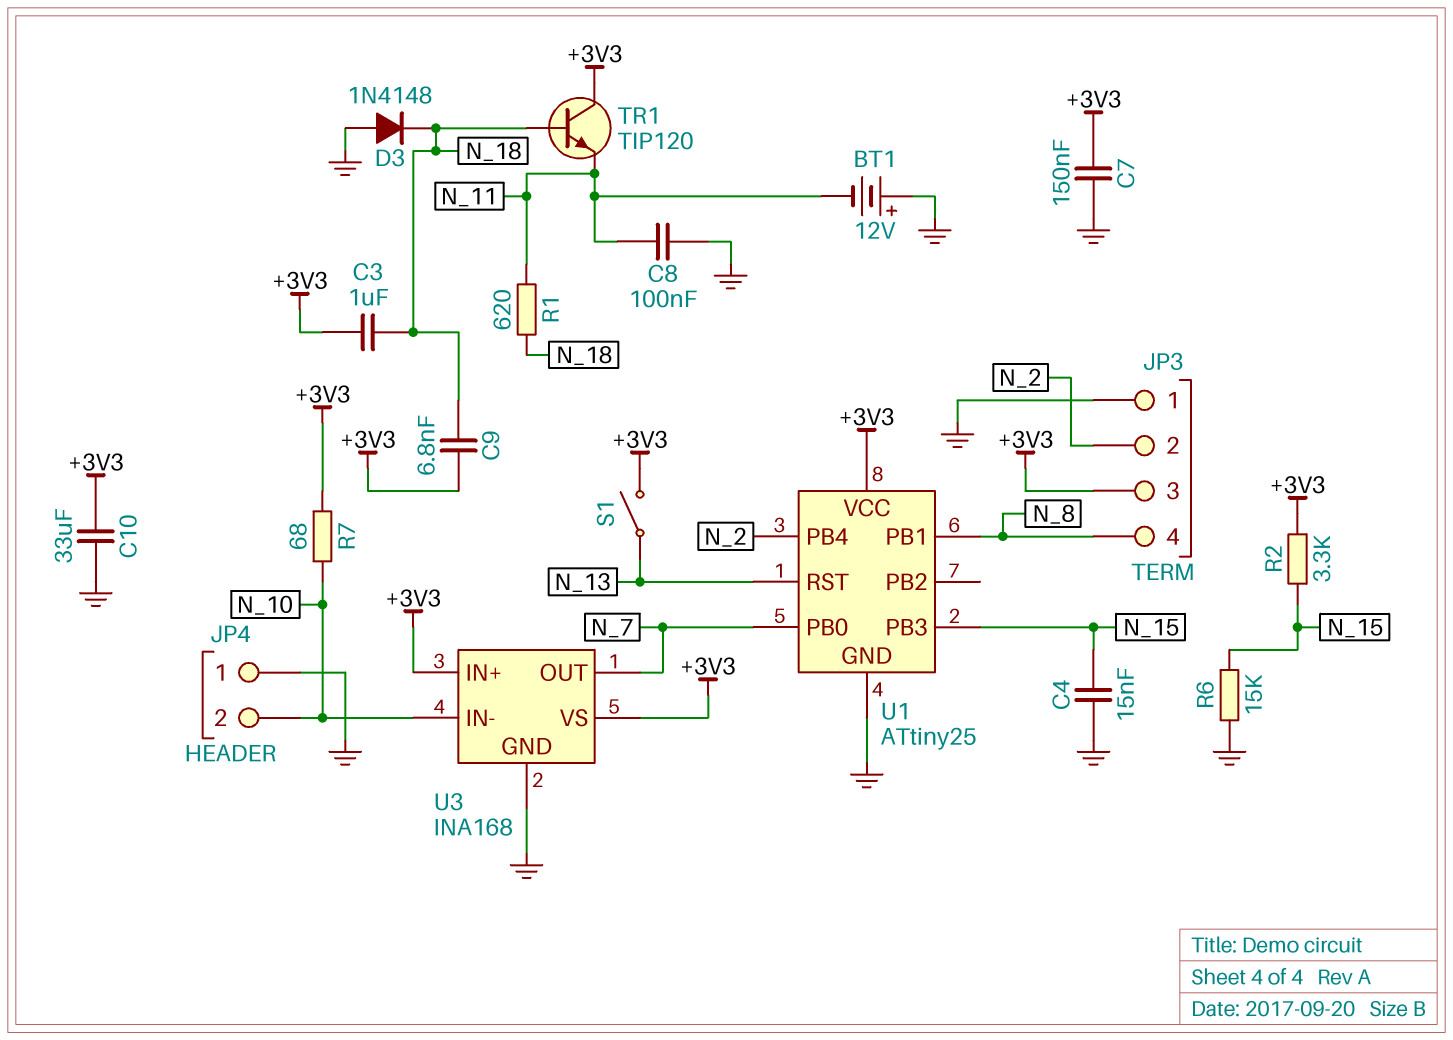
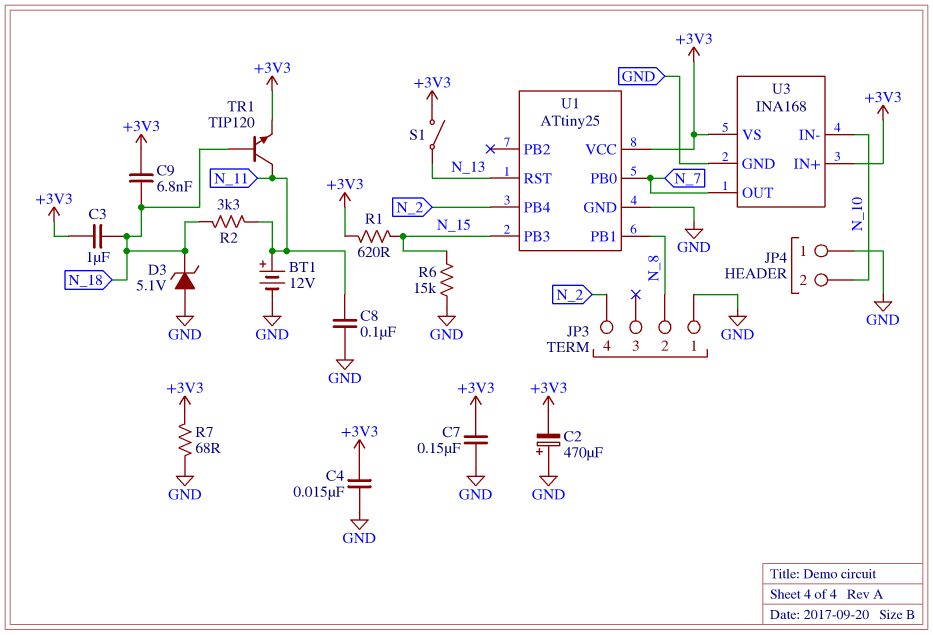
BT1: 12V (plus GND, minus N_11) -> 12V (plus N_11, minus GND)
C2: none -> 470uF (plus GND, minus +3V3)
C4: 15nF (GND, N_15) -> 15nF (+3V3, GND)
C10: 33uF (+3V3, GND) -> none
D3: diode 1N4148 (A GND, K N_18) -> zener 5.1V (A GND, K N_18)
JP3 pin 2: N_2 -> N_8
JP3 pin 3: +3V3 -> none
JP3 pin 4: N_8 -> N_2
R1: 620 (N_11, N_18) -> 620 (+3V3, N_15)
R2: 3.3k (+3V3, N_15) -> 3.3k (N_11, N_18)
R7: 68 (+3V3, N_10) -> 68 (+3V3, GND)
TR1: NPN TIP120 (B N_18, C +3V3, E N_11) -> NPN TIP120 (B N_18, C N_11, E +3V3)

